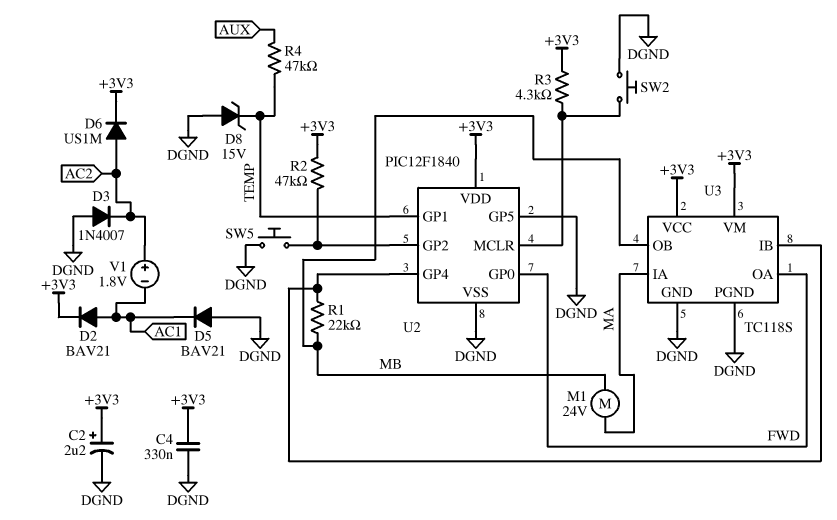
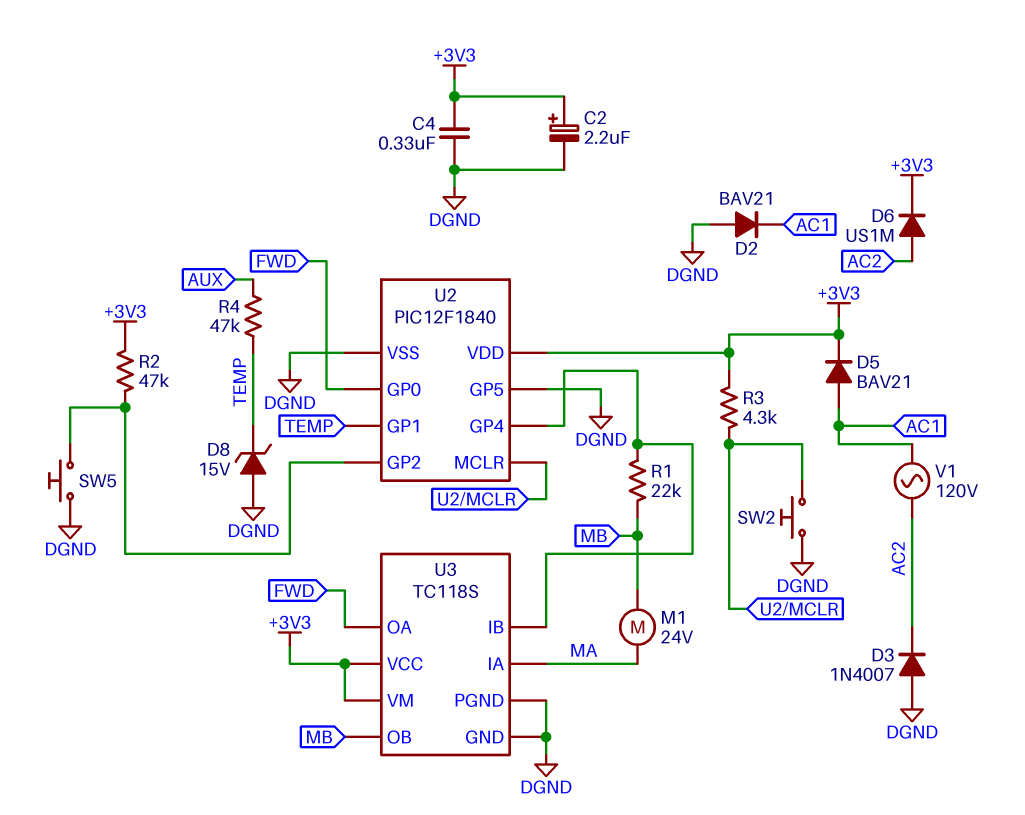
D2: diode BAV21 (A AC1, K +3V3) -> diode BAV21 (A DGND, K AC1)
D5: diode BAV21 (A DGND, K AC1) -> diode BAV21 (A AC1, K +3V3)
V1: 1.8V (plus AC2, minus AC1) -> AC 120V (AC1, AC2)

